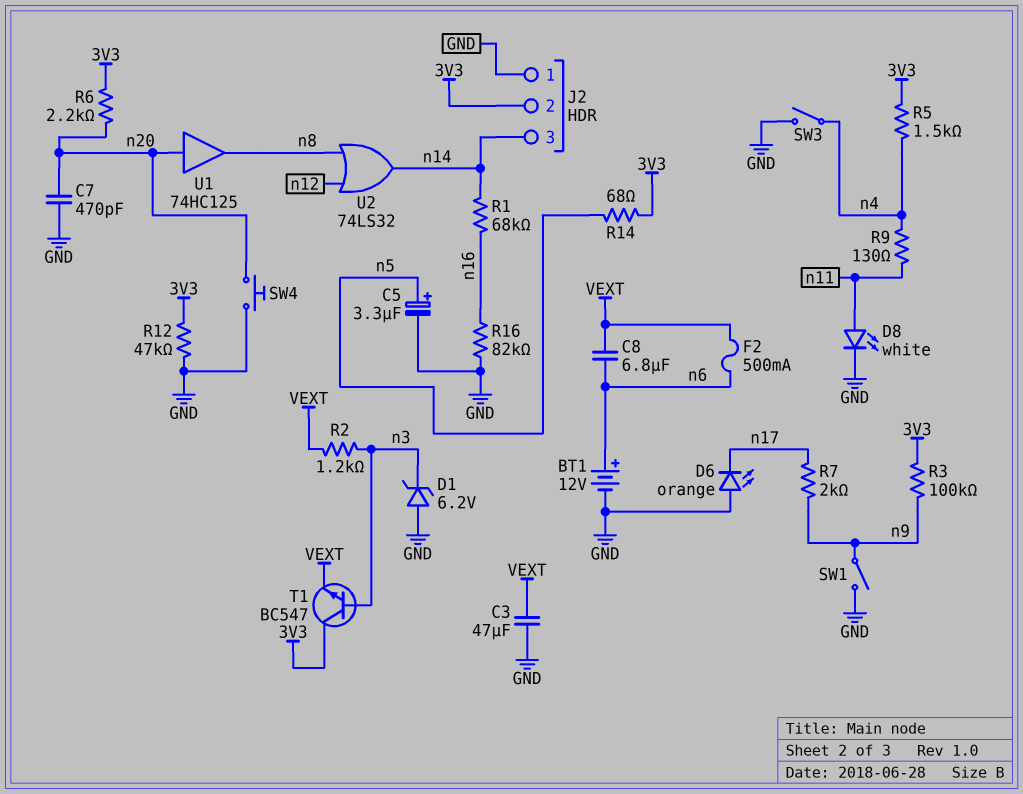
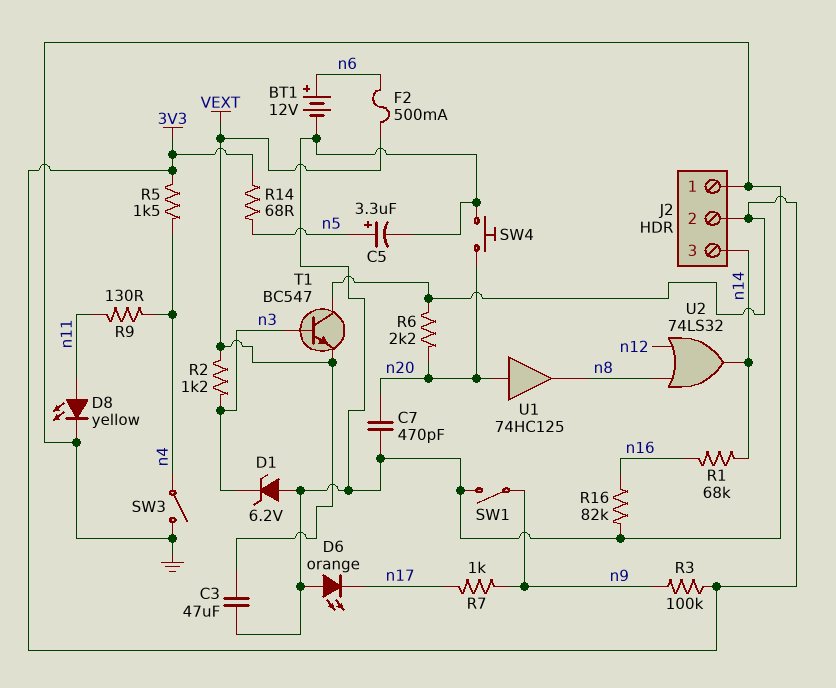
C8: 6.8uF (VEXT, n6) -> none
D8: LED white (A n11, K GND) -> LED yellow (A n11, K GND)
R7: 2k (n9, n17) -> 1k (n9, n17)
R12: 47k (3V3, GND) -> none

